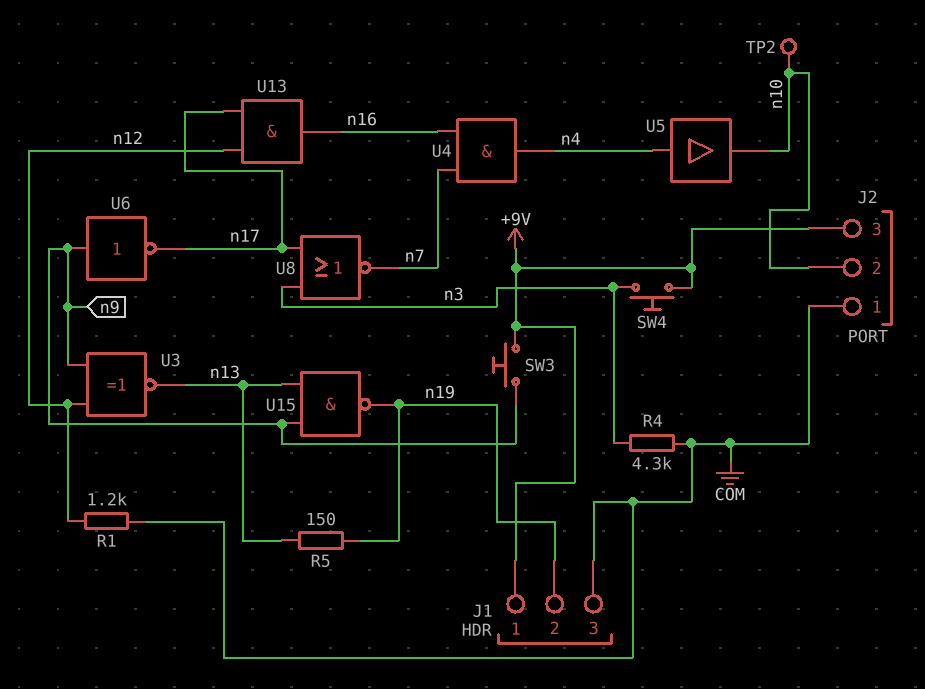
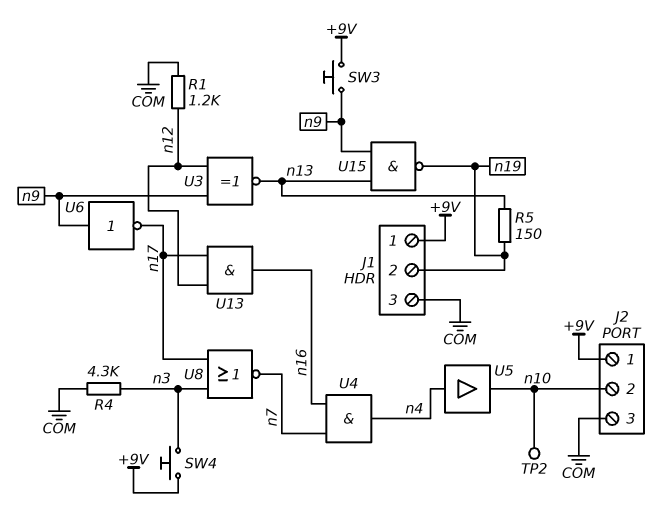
J2 pin 1: COM -> +9V
J2 pin 3: +9V -> COM

